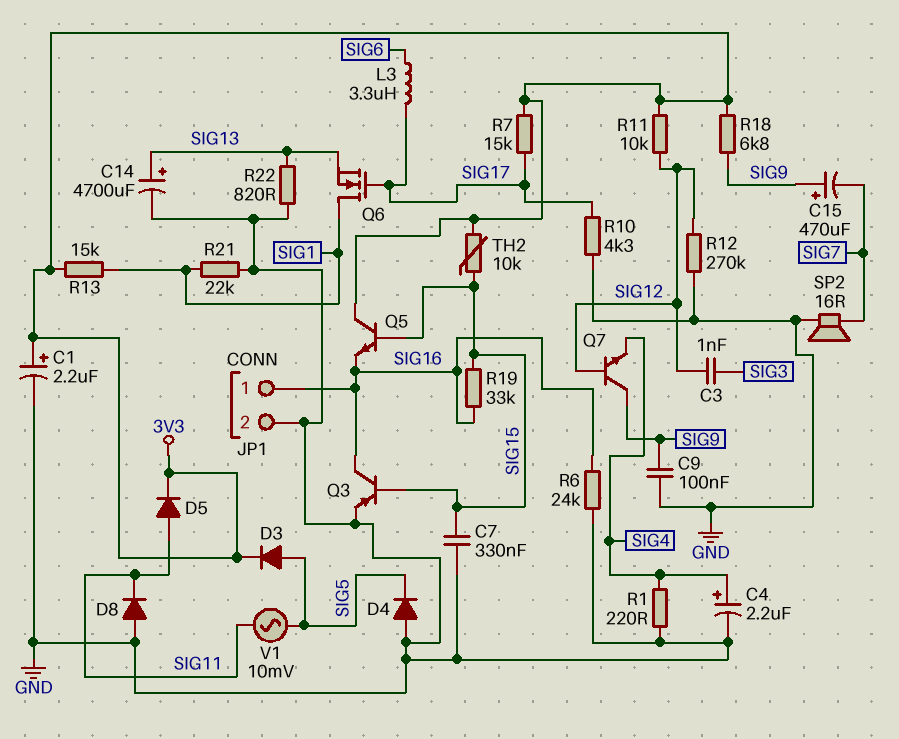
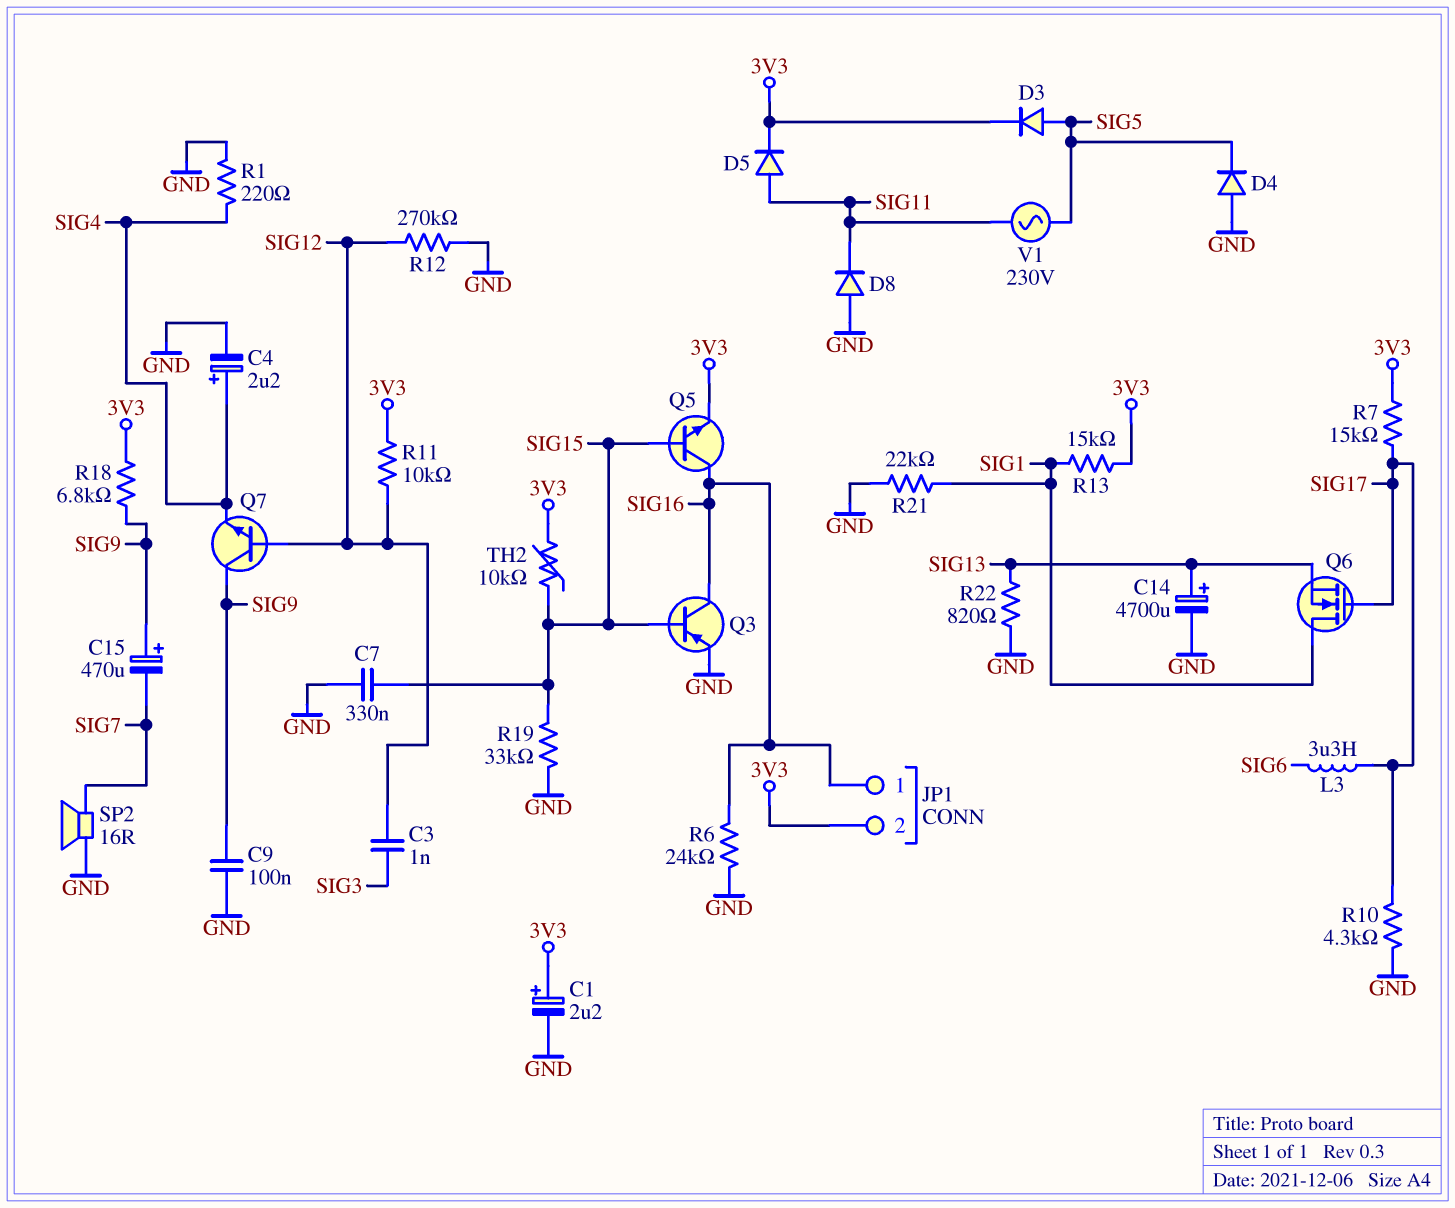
JP1 pin 2: GND -> 3V3
Q5: NPN (B SIG15, C 3V3, E SIG16) -> NPN (B SIG15, C SIG16, E 3V3)
R19: 33k (SIG15, SIG16) -> 33k (GND, SIG15)
V1: AC 10mV (SIG5, SIG11) -> AC 230V (SIG5, SIG11)

